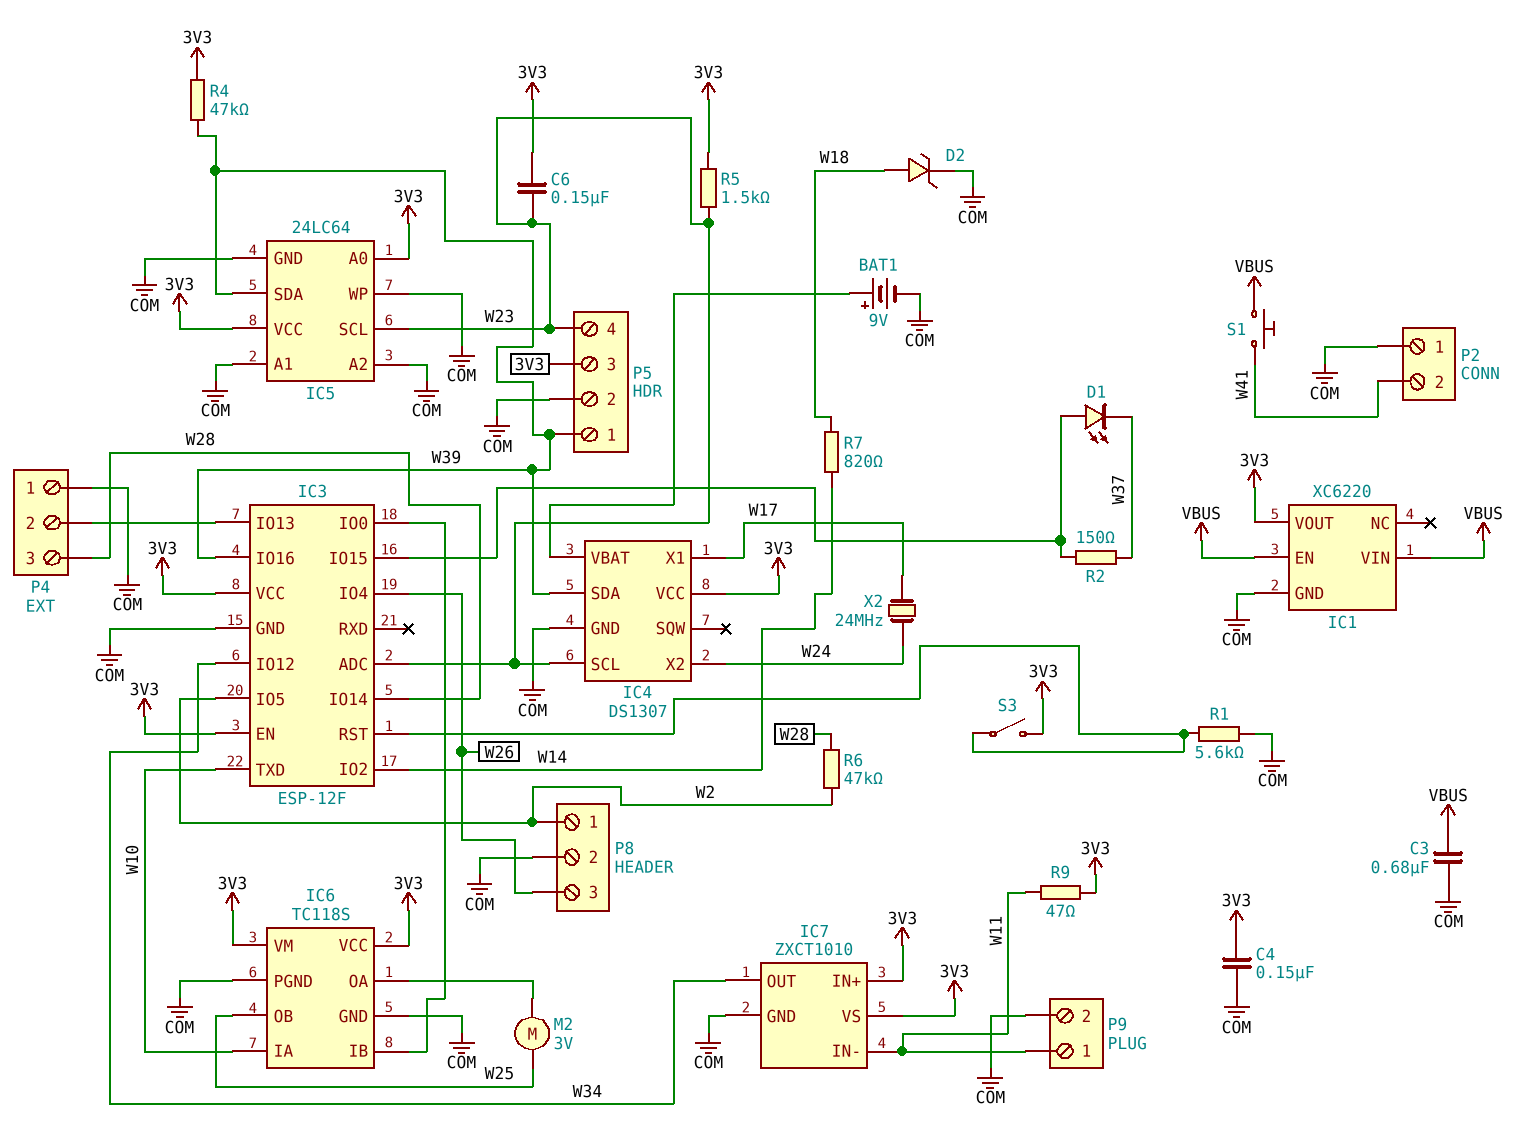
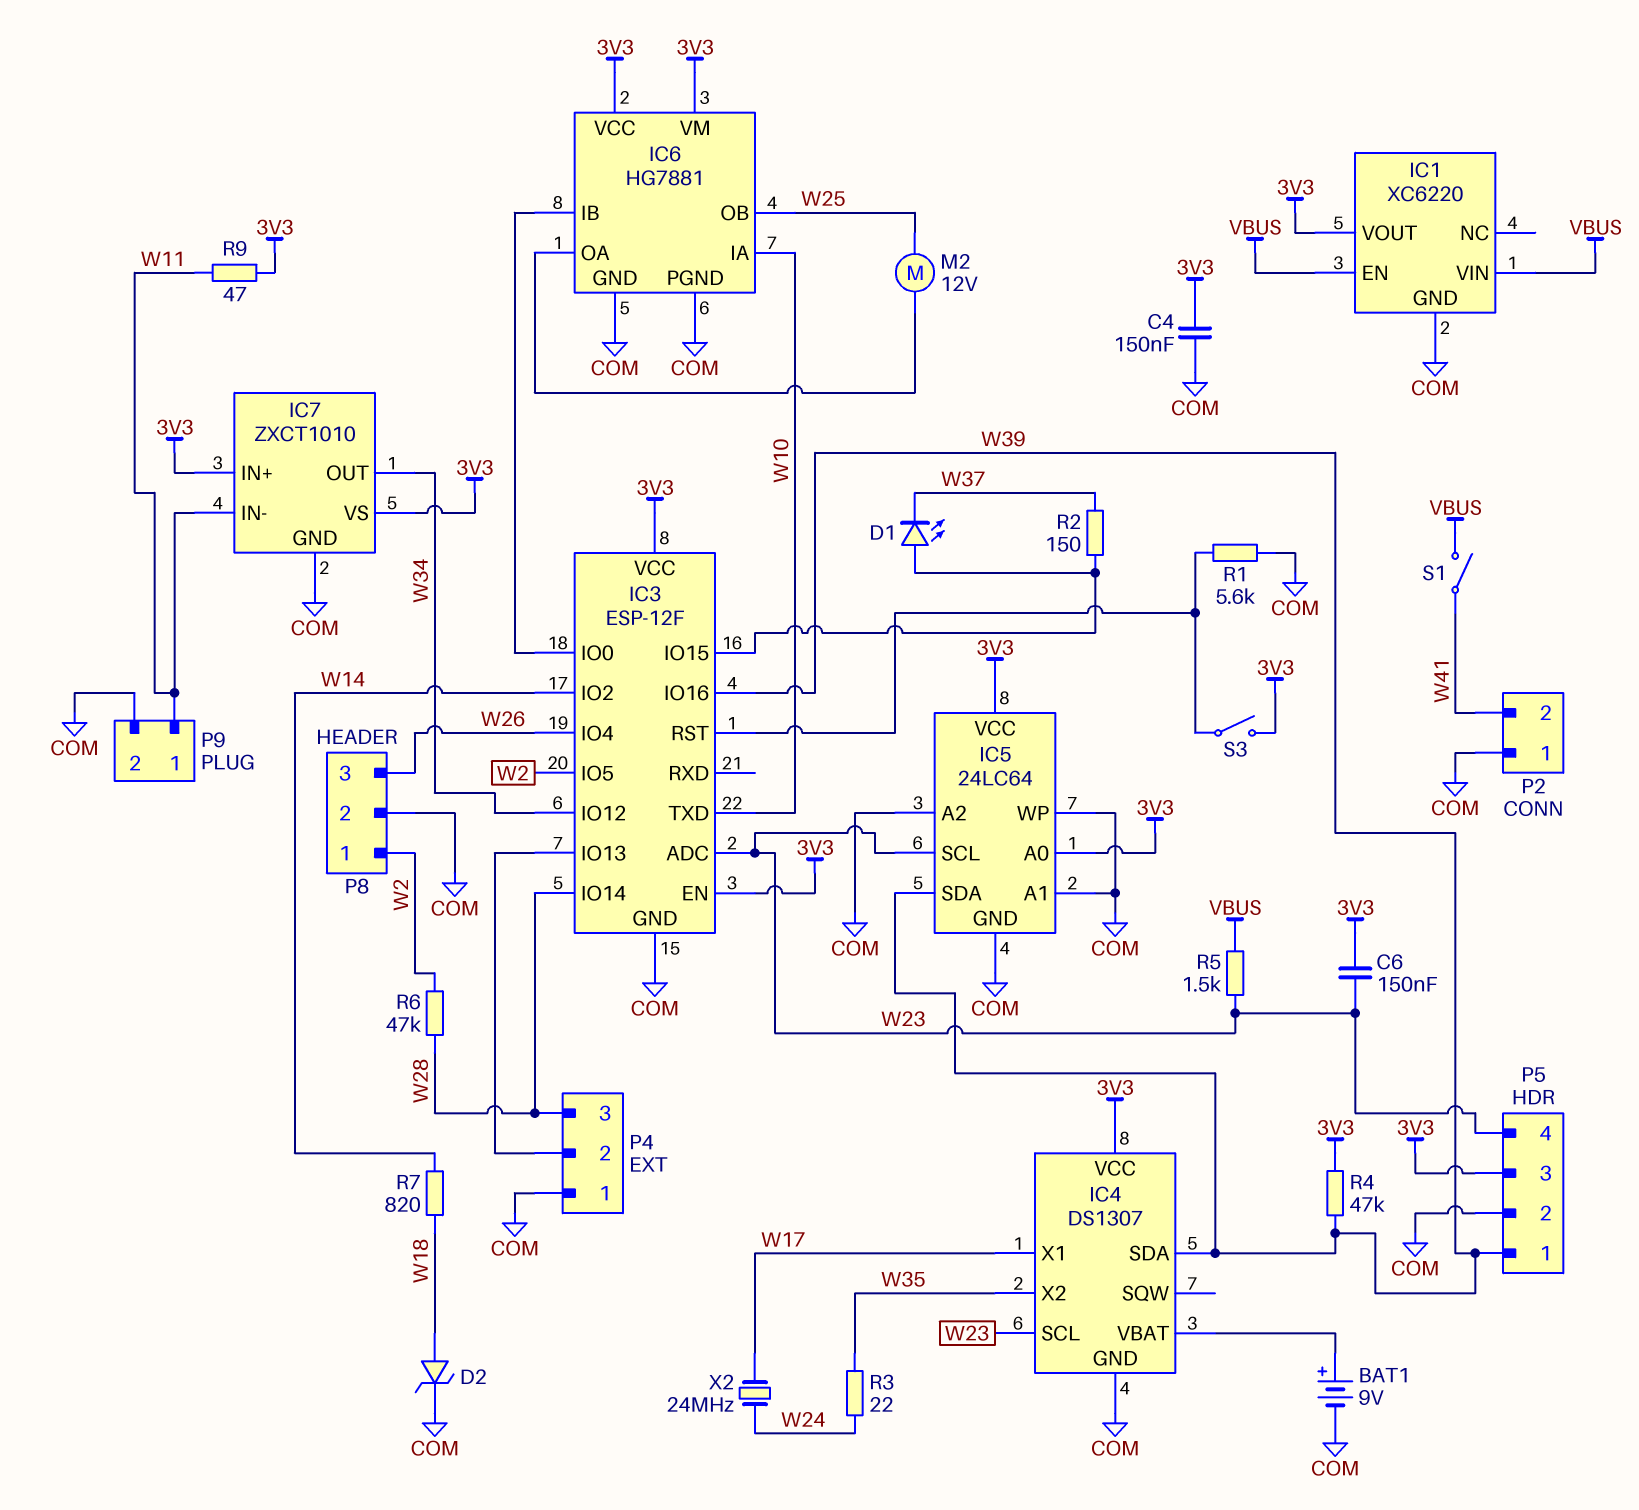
C3: 680nF (COM, VBUS) -> none
IC4 pin X2: W24 -> W35
IC6: TC118S -> HG7881
M2: motor 3V (IC6/OA, W25) -> motor 12V (IC6/OA, W25)
R3: none -> 22 (W24, W35)
R5: 1.5k (3V3, W23) -> 1.5k (VBUS, W23)
S1: button (VBUS, W41) -> switch (VBUS, W41)

